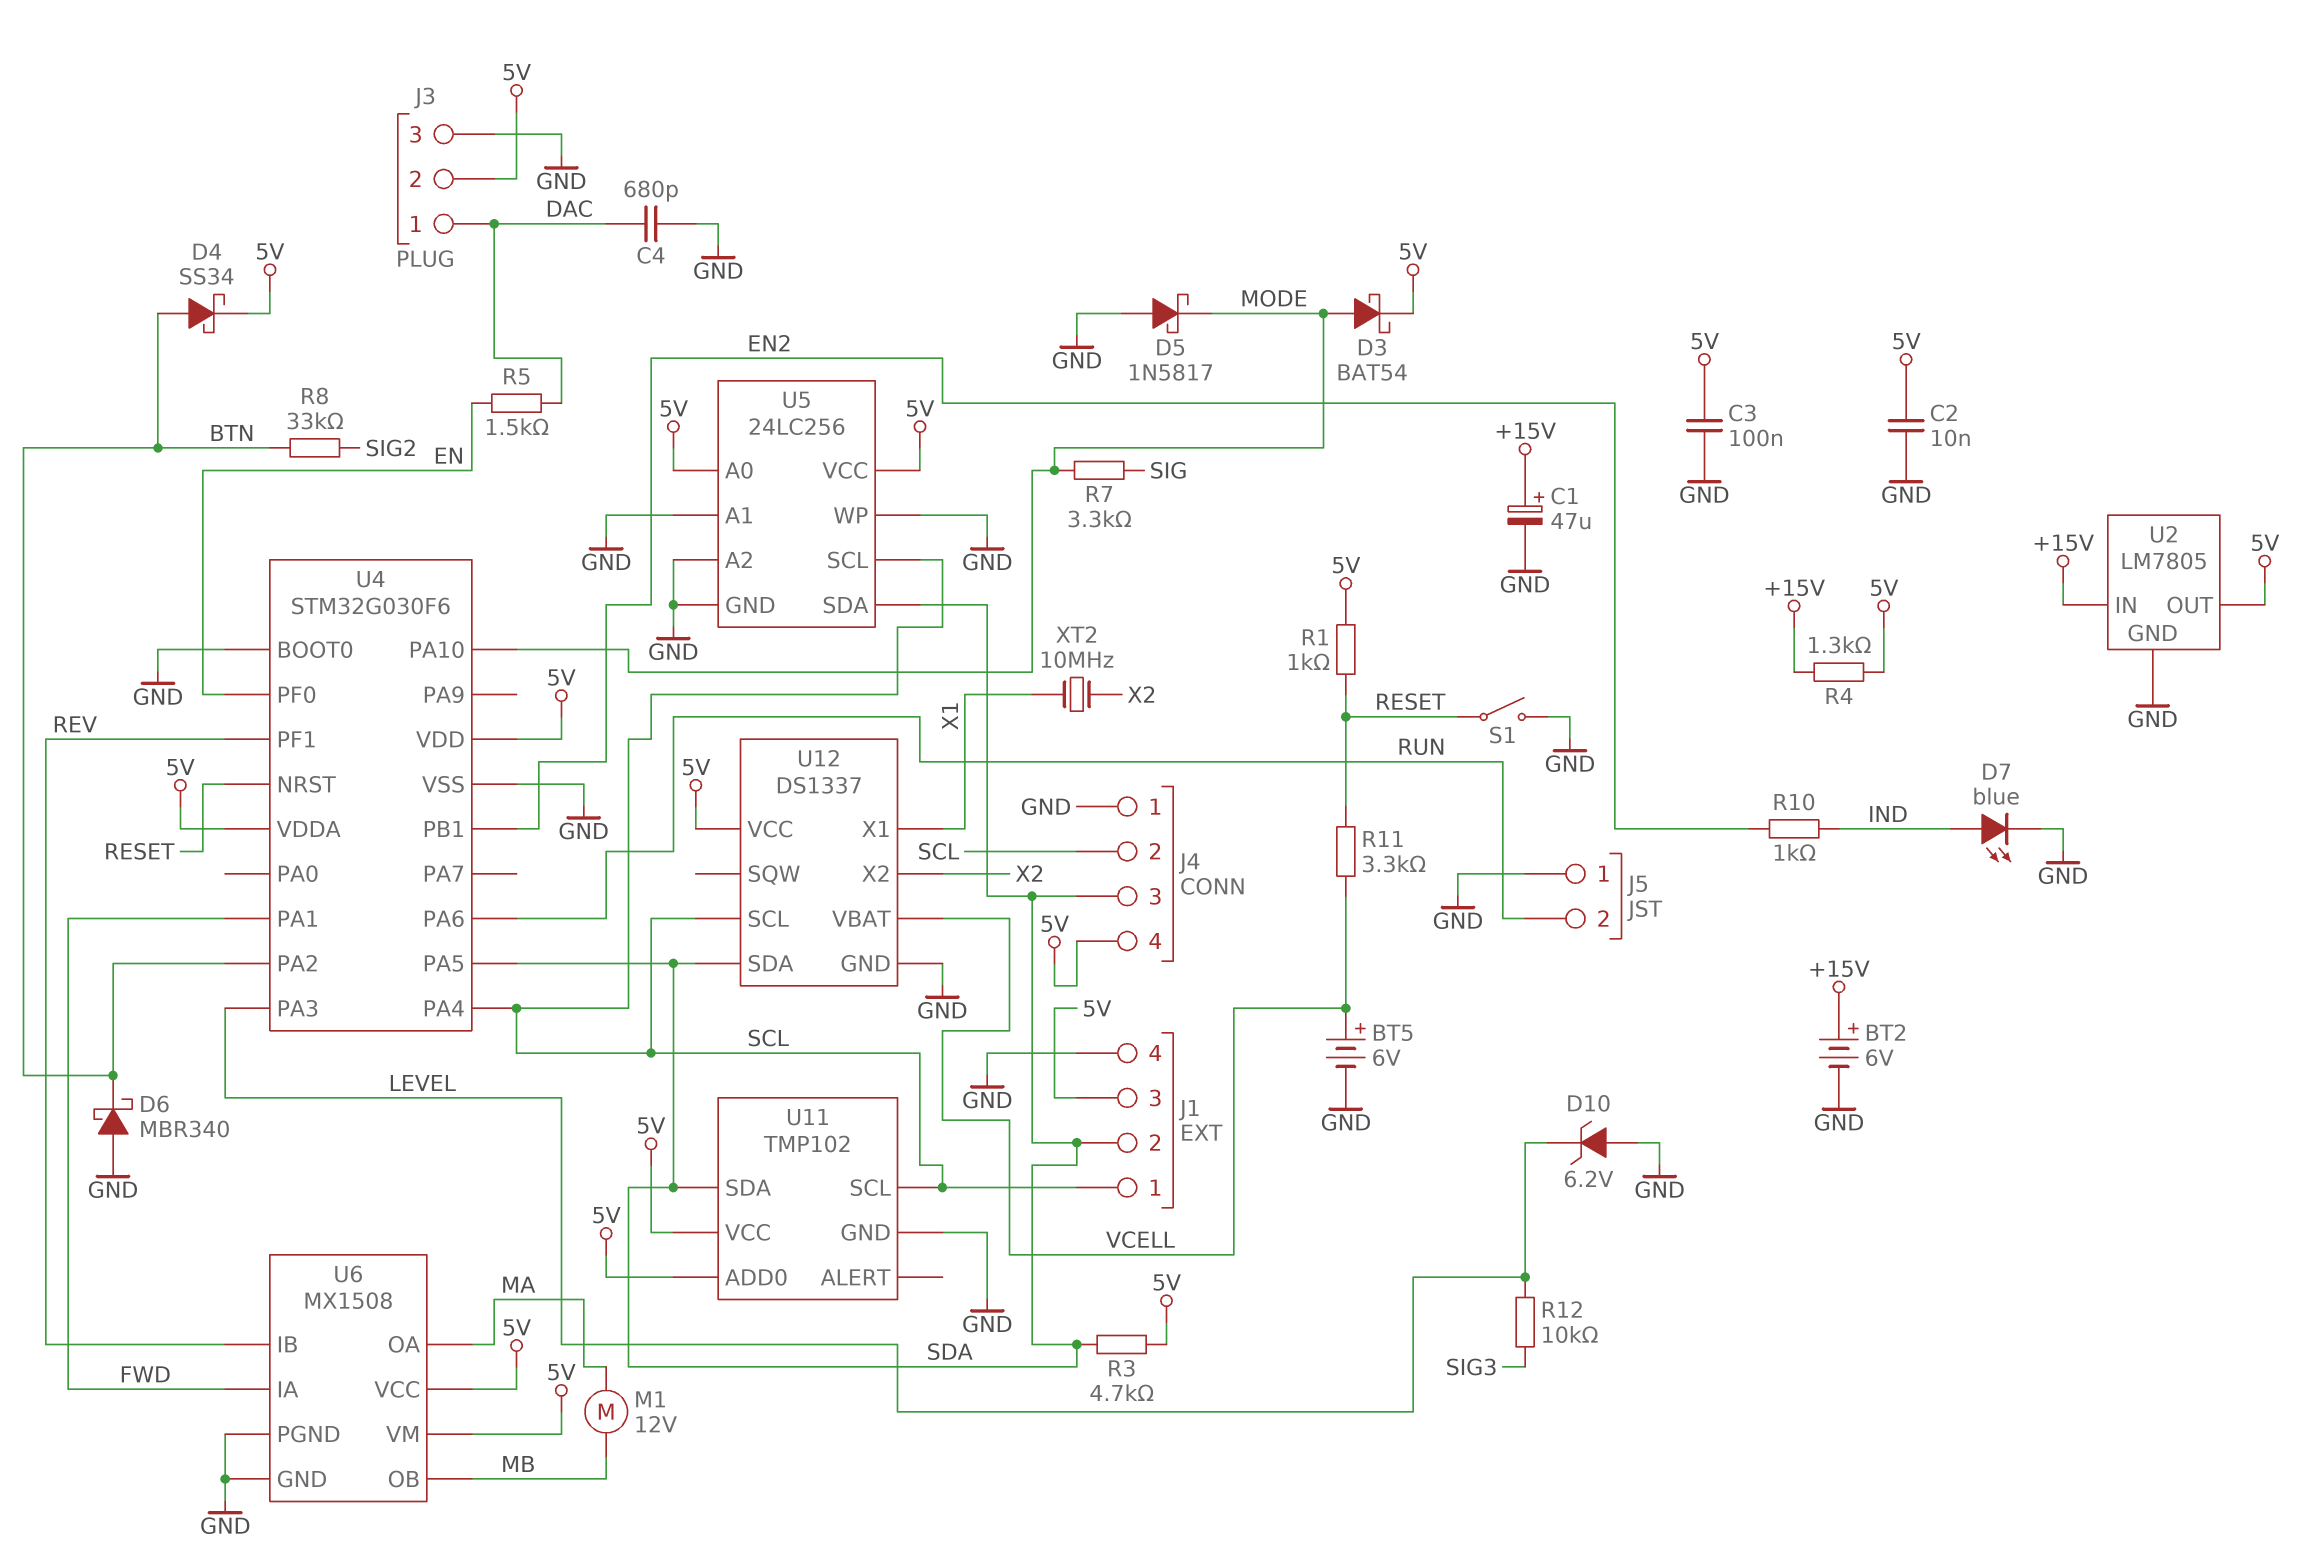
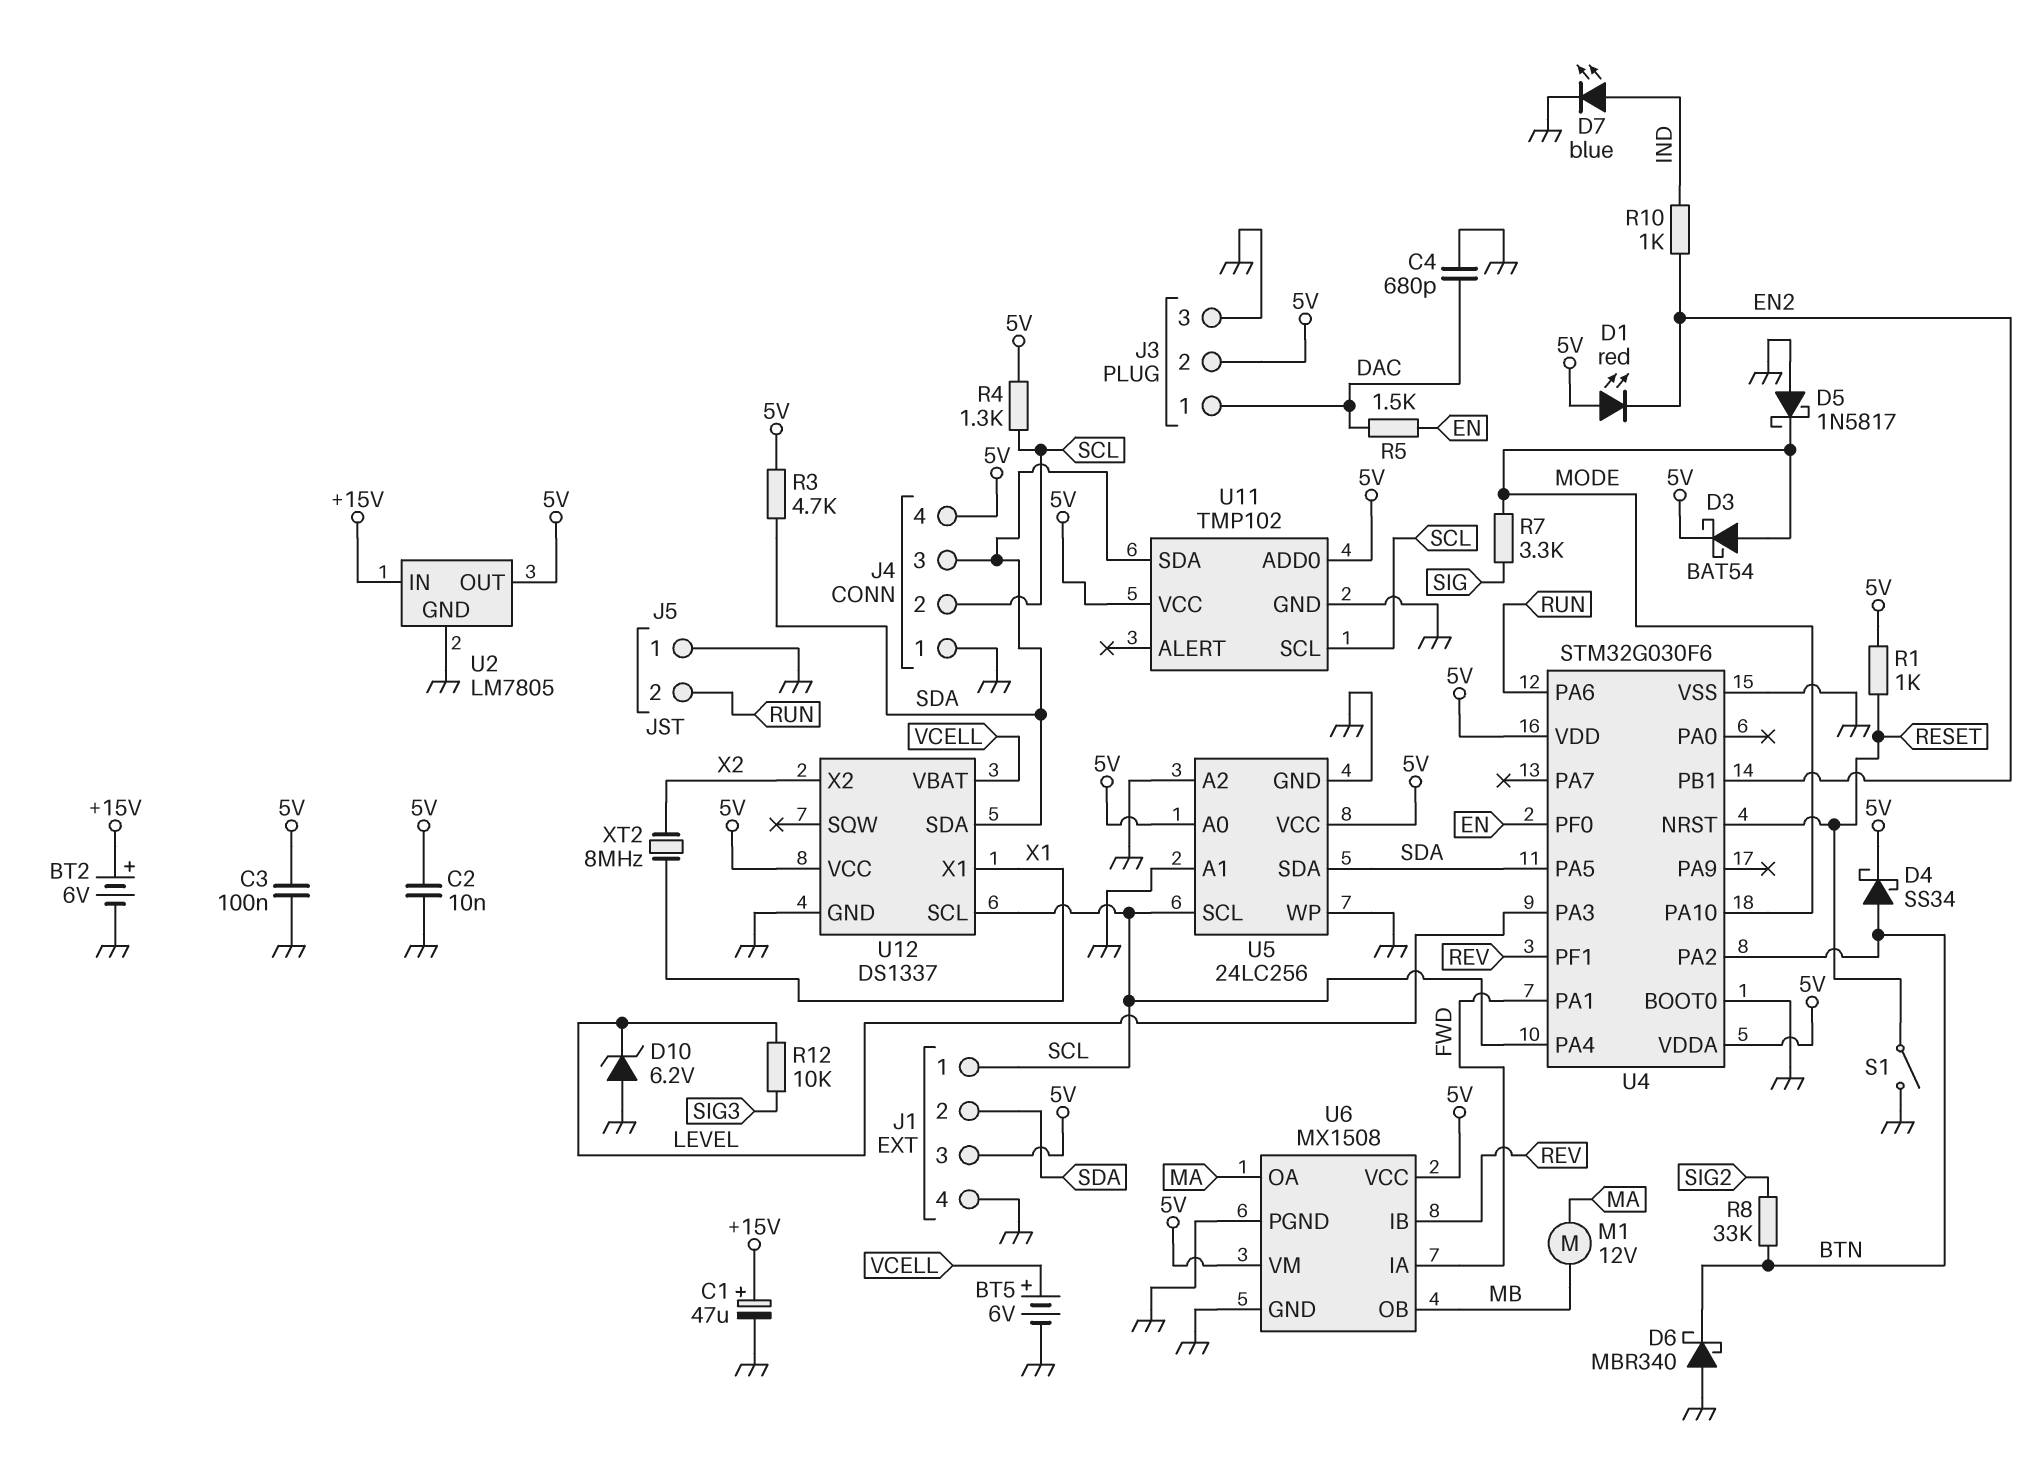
D1: none -> LED red (A 5V, K EN2)
R4: 1.3k (+15V, 5V) -> 1.3k (5V, SCL)
R11: 3.3k (RESET, VCELL) -> none
XT2: 10MHz (X1, X2) -> 8MHz (X1, X2)

